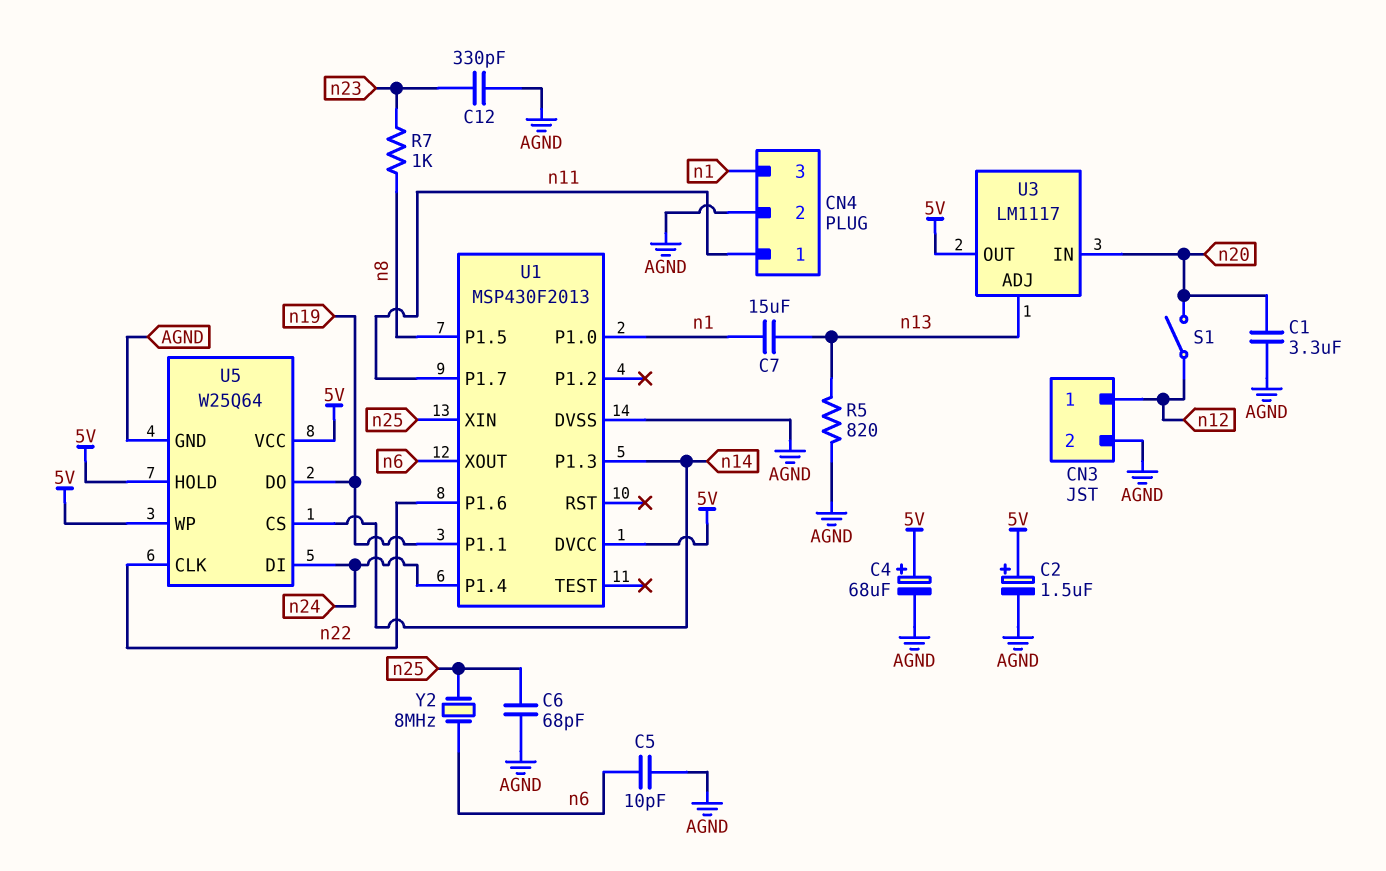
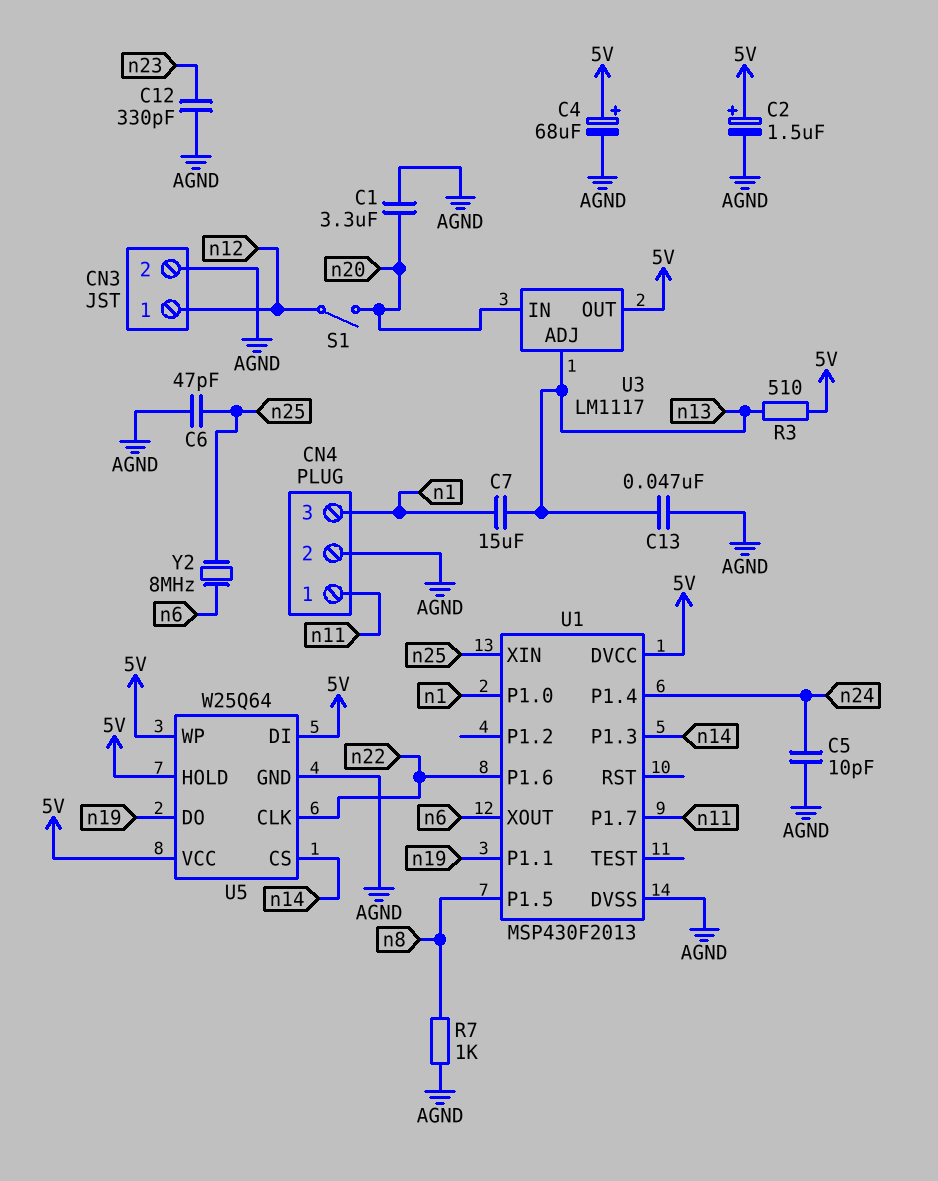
C5: 10pF (AGND, n6) -> 10pF (AGND, n24)
C6: 68pF (AGND, n25) -> 47pF (AGND, n25)
C13: none -> 47nF (AGND, n13)
R3: none -> 510 (5V, n13)
R5: 820 (AGND, n13) -> none
R7: 1k (n8, n23) -> 1k (AGND, n8)
U5 pin DI: n24 -> 5V

